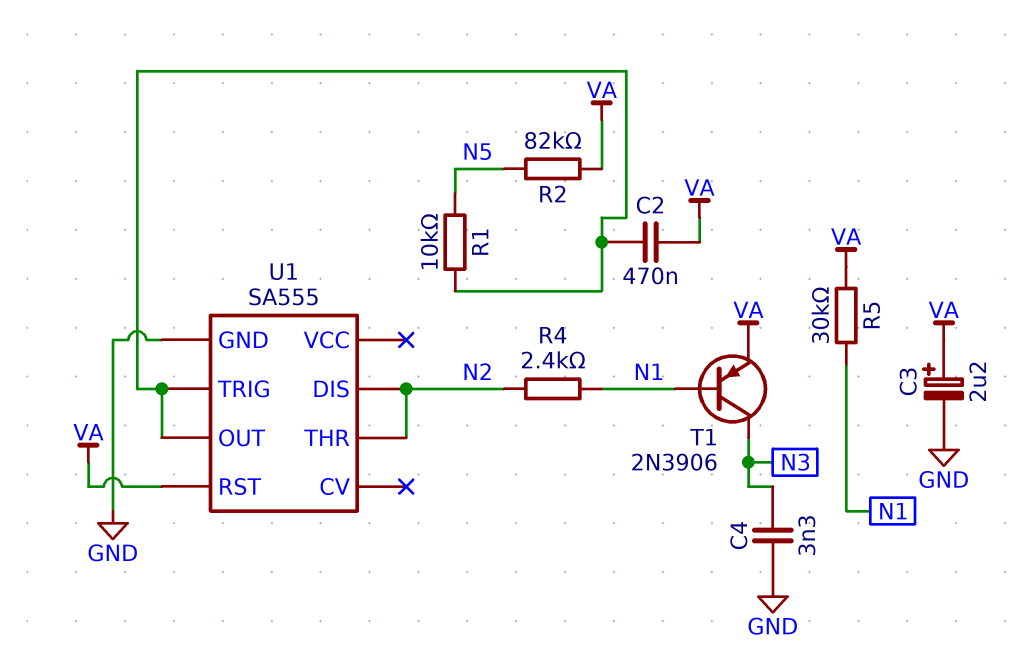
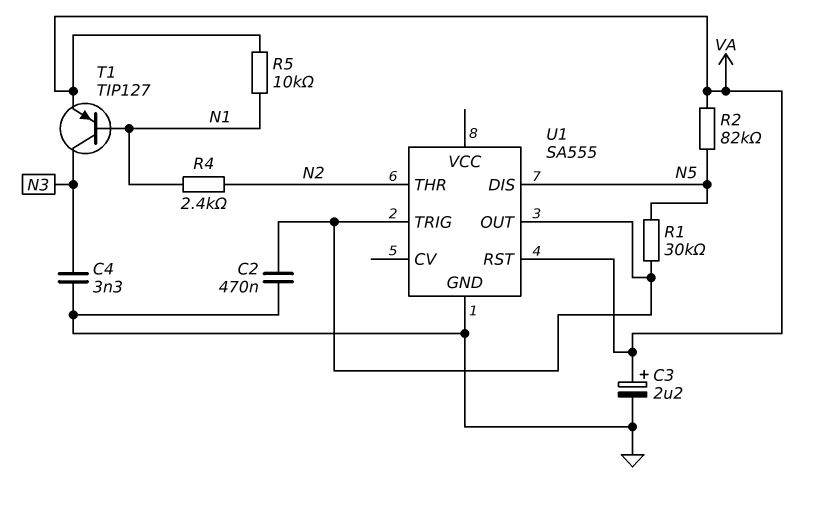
C2: 470nF (U1/OUT, VA) -> 470nF (GND, U1/OUT)
R1: 10k (N5, U1/OUT) -> 30k (N5, U1/OUT)
R5: 30k (N1, VA) -> 10k (N1, VA)
T1: PNP 2N3906 (B N1, C N3, E VA) -> PNP TIP127 (B N1, C N3, E VA)
U1 pin DIS: N2 -> N5

